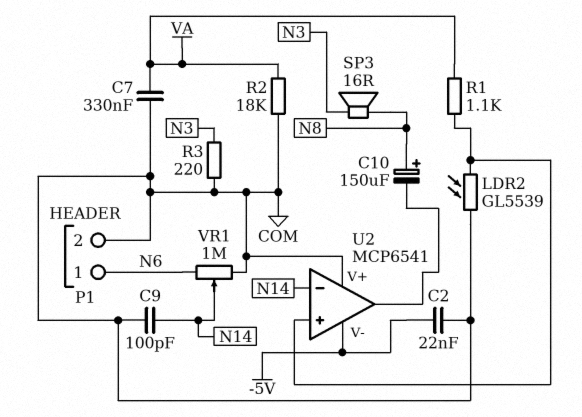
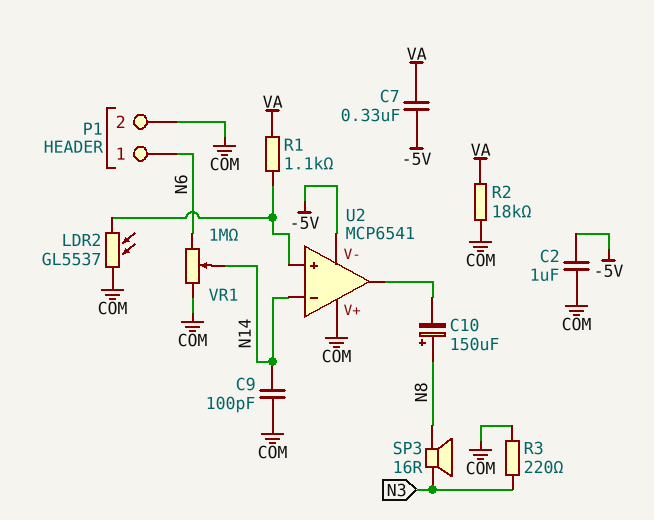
C2: 22nF (-5V, COM) -> 1uF (-5V, COM)
C7: 330nF (COM, VA) -> 330nF (-5V, VA)
LDR2: GL5539 (COM, U2/in+) -> GL5537 (COM, U2/in+)

